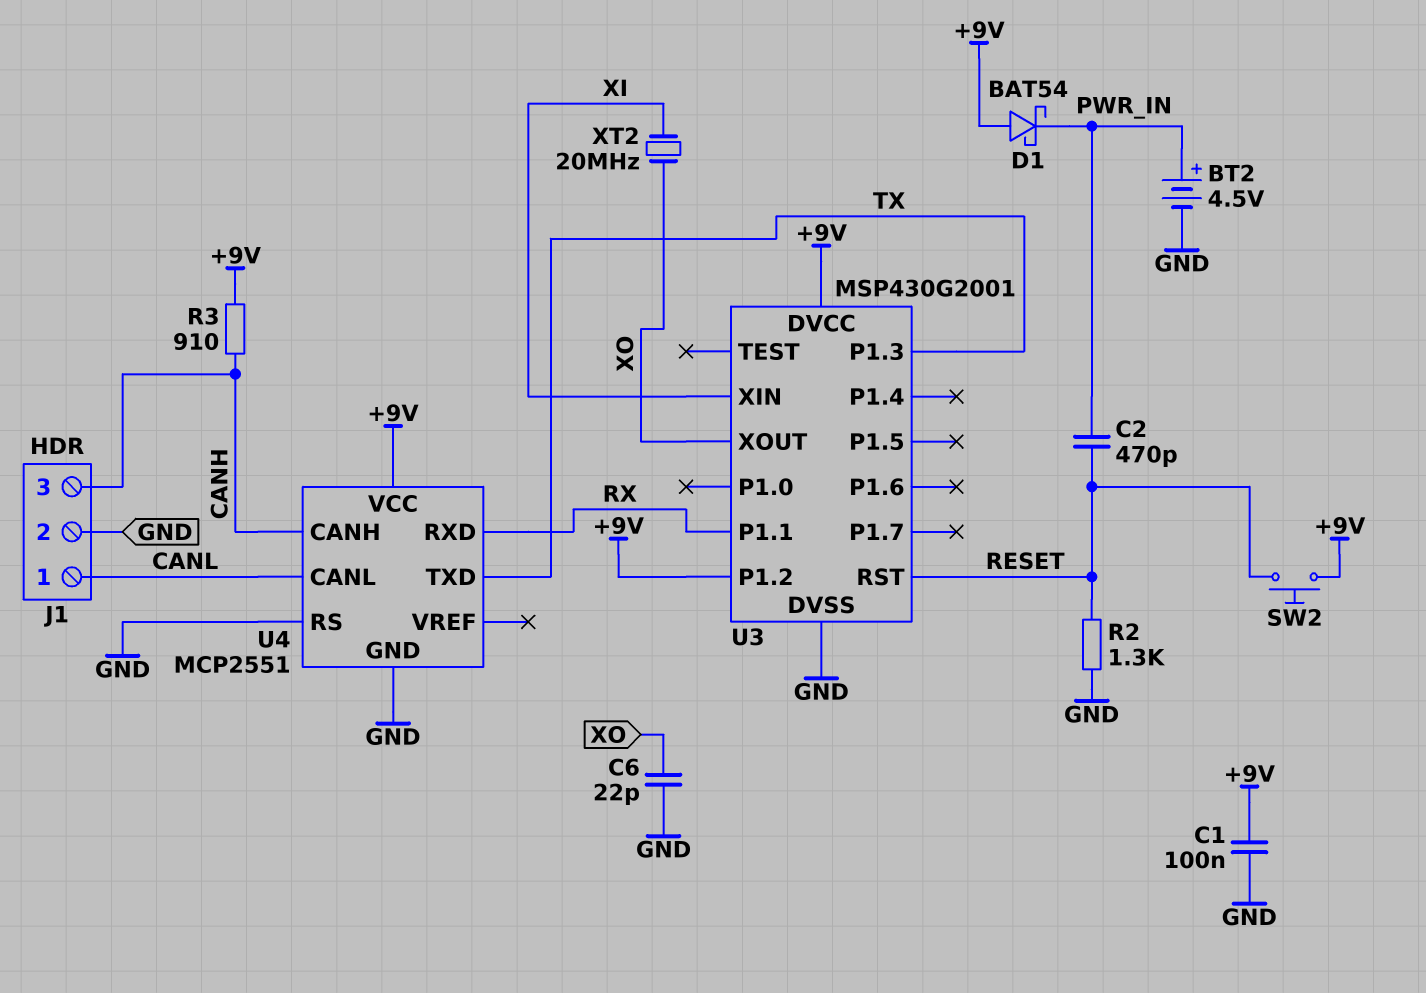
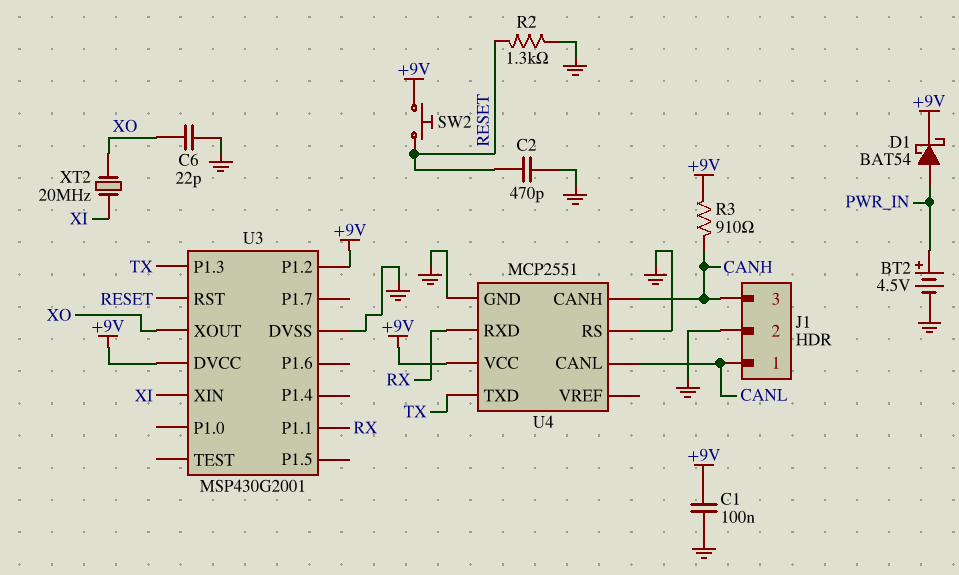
C2: 470pF (PWR_IN, RESET) -> 470pF (GND, RESET)
D1: schottky BAT54 (A +9V, K PWR_IN) -> schottky BAT54 (A PWR_IN, K +9V)

